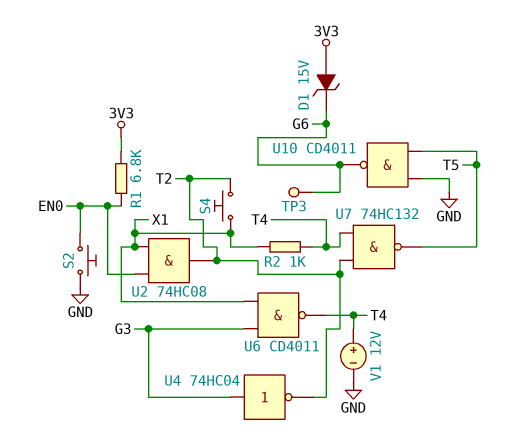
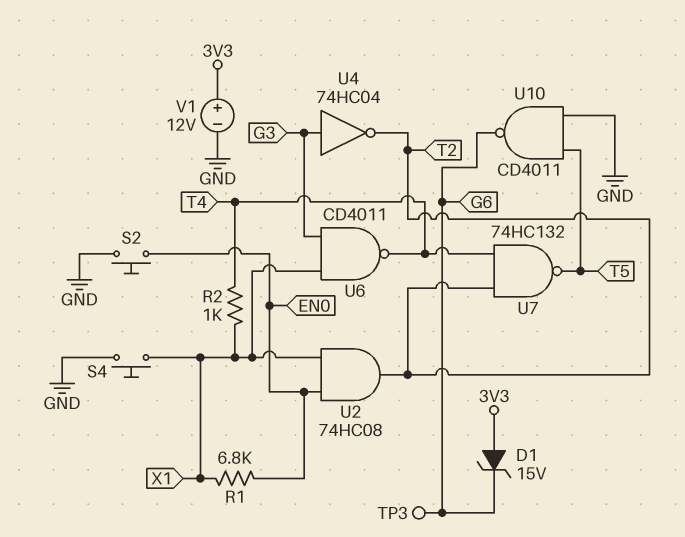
R1: 6.8k (3V3, EN0) -> 6.8k (EN0, X1)
S4: button (T2, X1) -> button (GND, X1)
V1: 12V (plus T4, minus GND) -> 12V (plus 3V3, minus GND)

